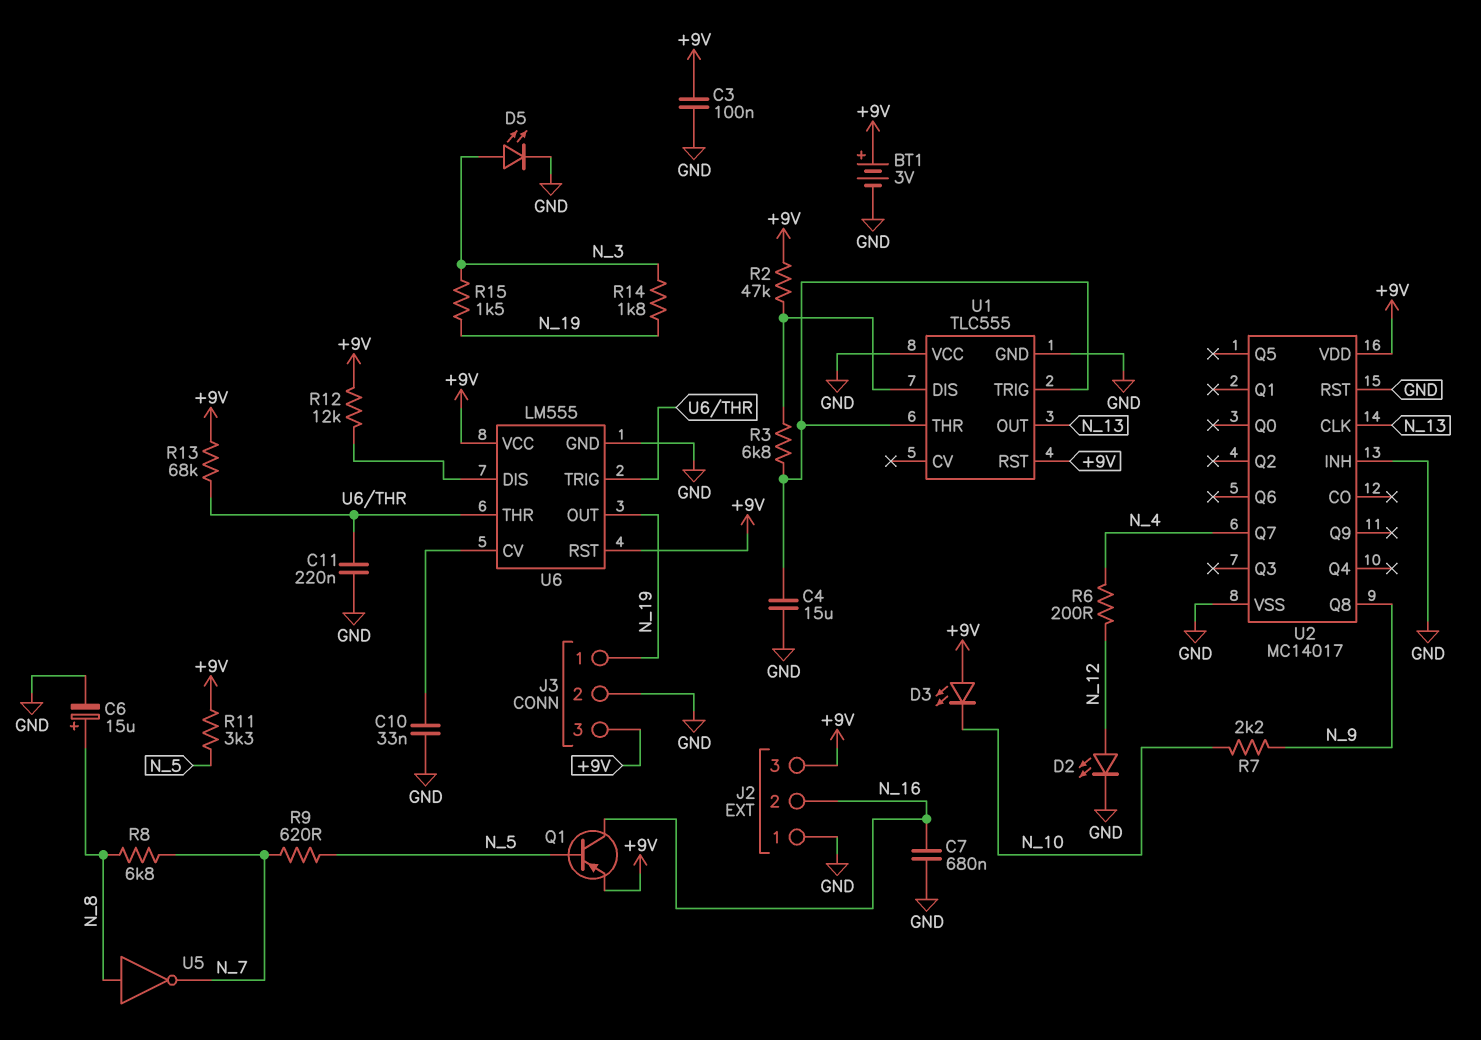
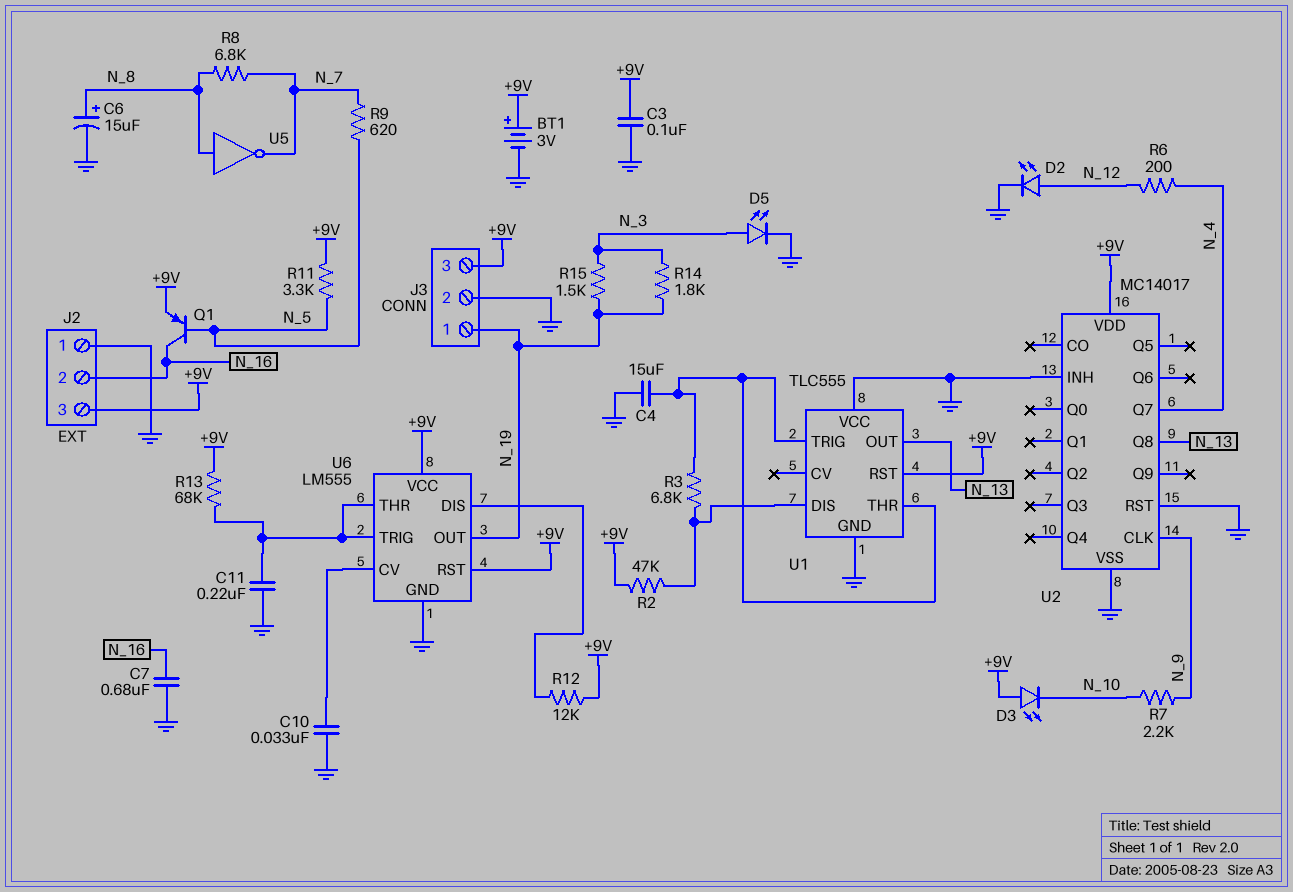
U2 pin CLK: N_13 -> N_9
U2 pin Q8: N_9 -> N_13

